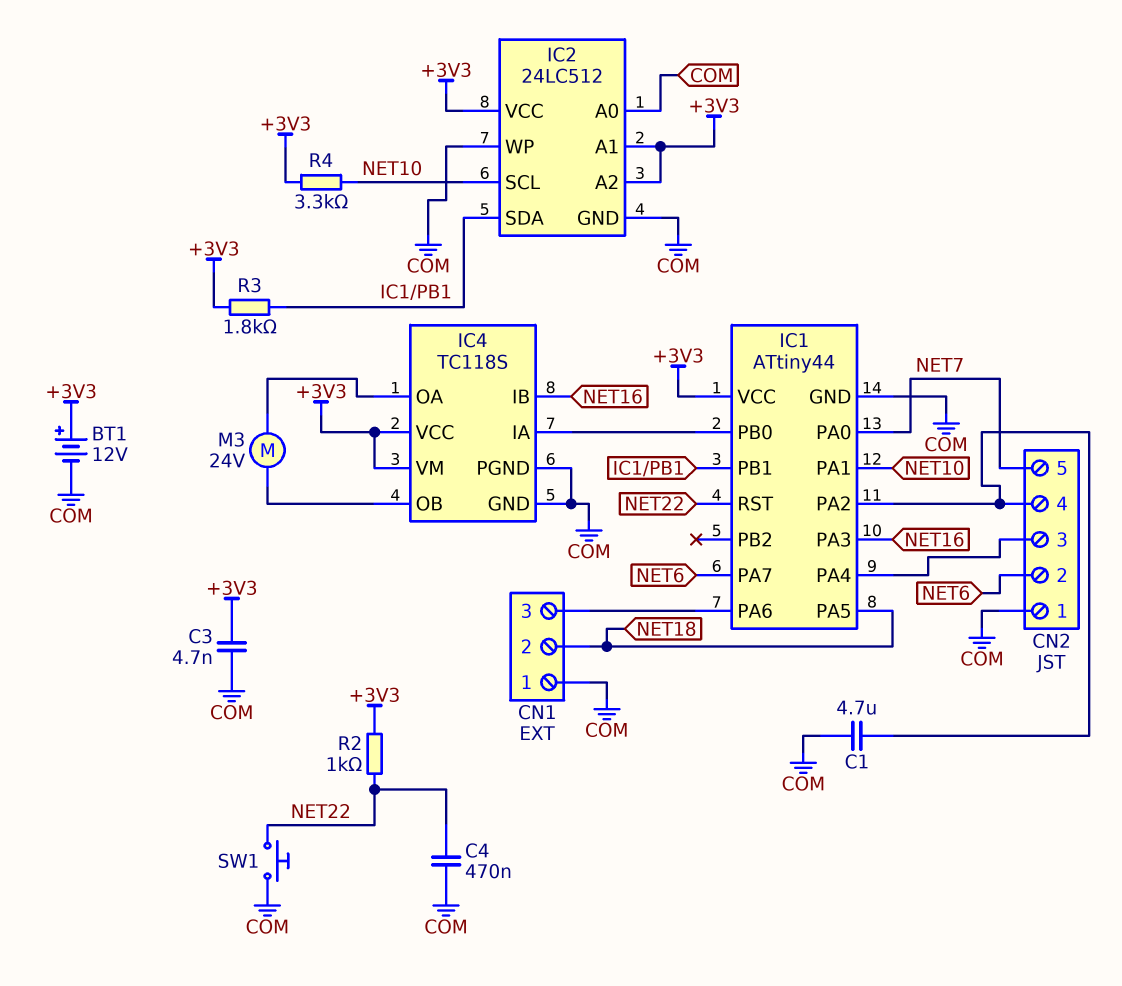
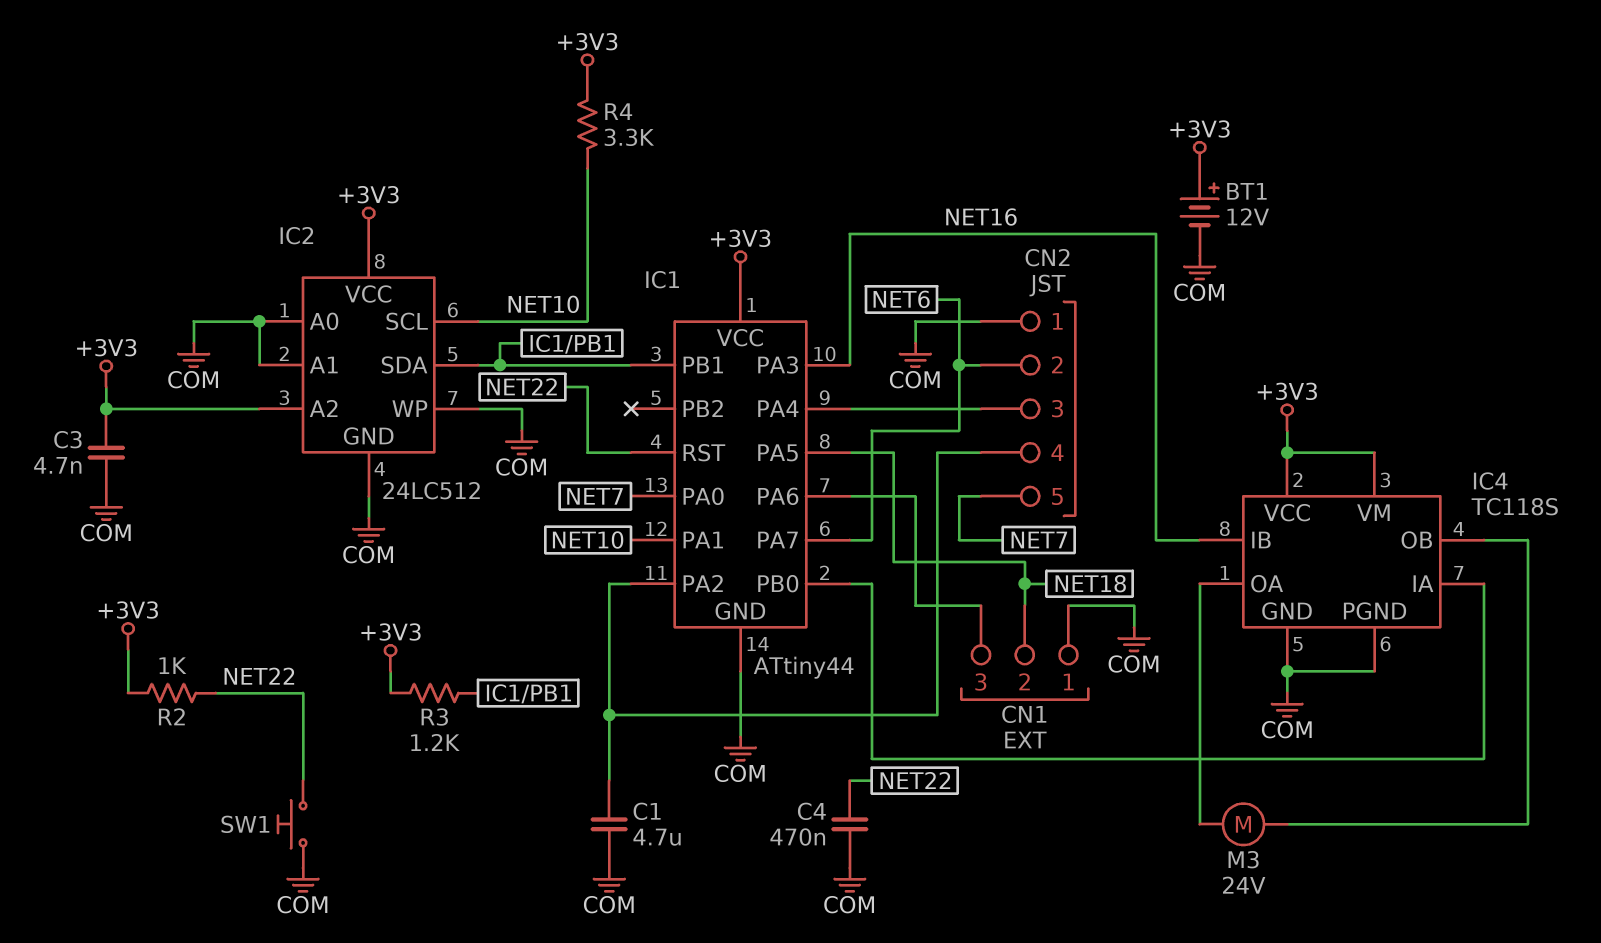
IC2 pin A1: +3V3 -> COM
R3: 1.8k (+3V3, IC1/PB1) -> 1.2k (+3V3, IC1/PB1)

